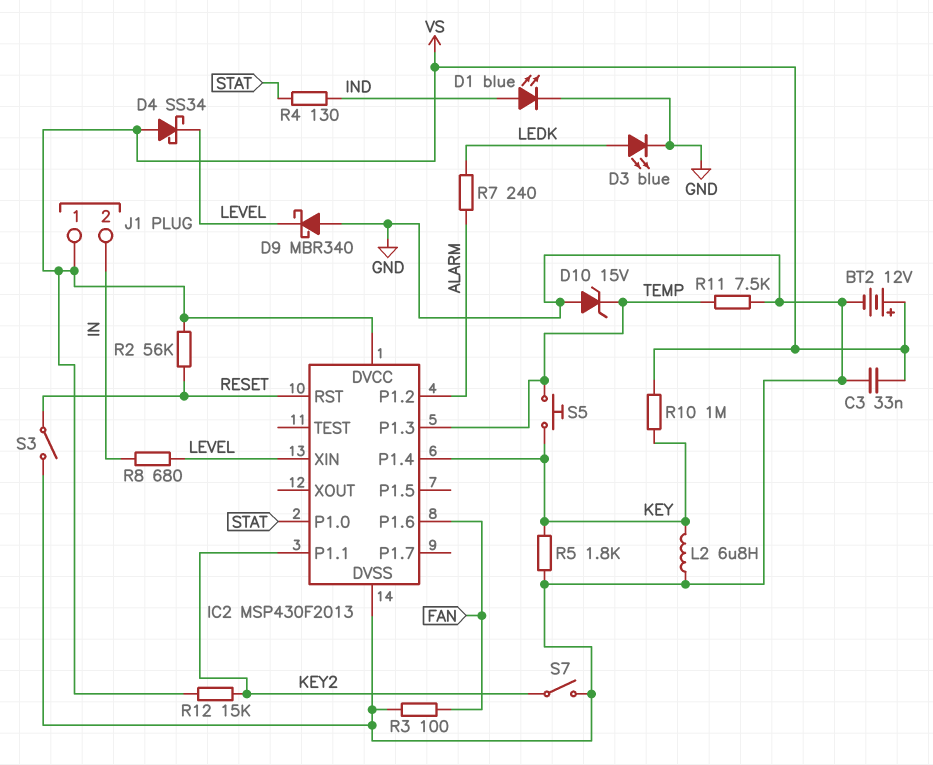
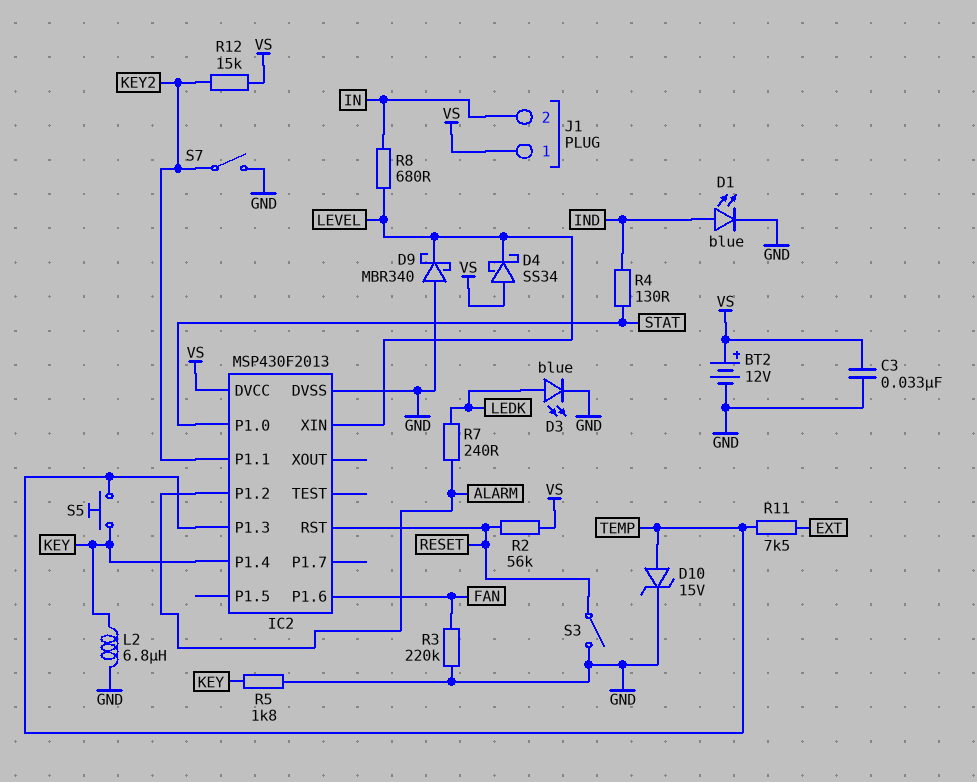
D10: zener 15V (A GND, K TEMP) -> zener 15V (A TEMP, K GND)
R3: 100 (FAN, GND) -> 220k (FAN, GND)
R10: 1M (KEY, VS) -> none
R11: 7.5k (GND, TEMP) -> 7.5k (EXT, TEMP)

